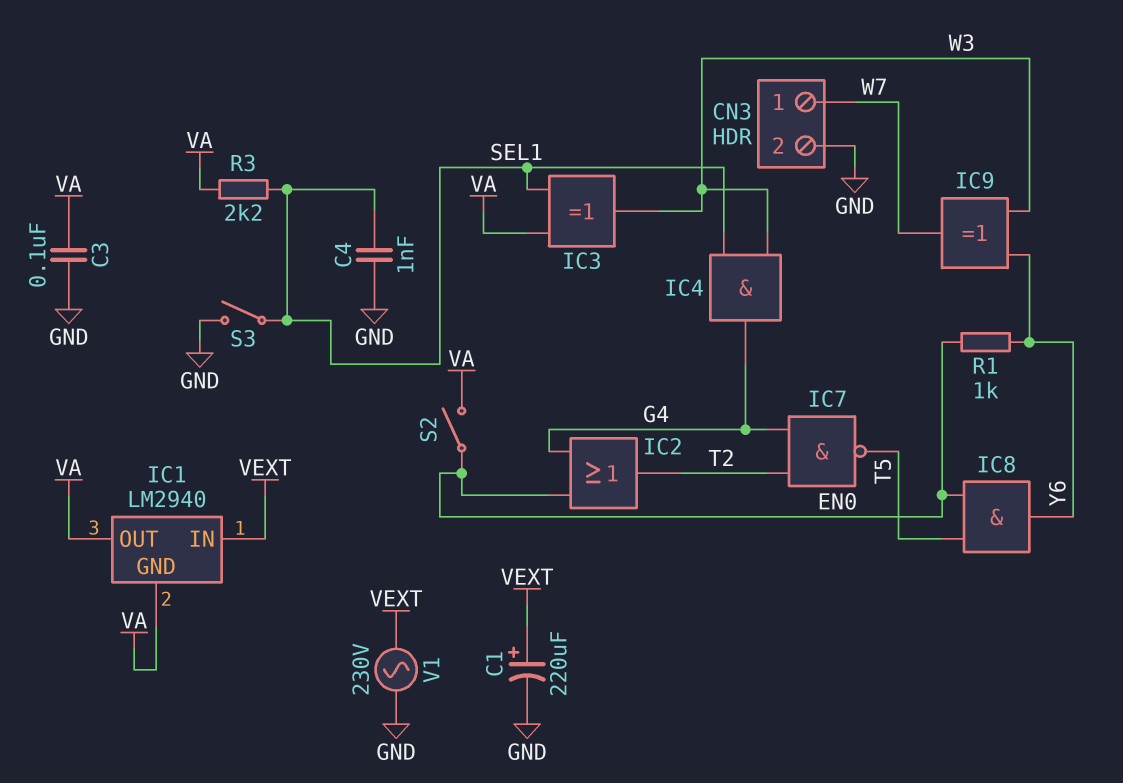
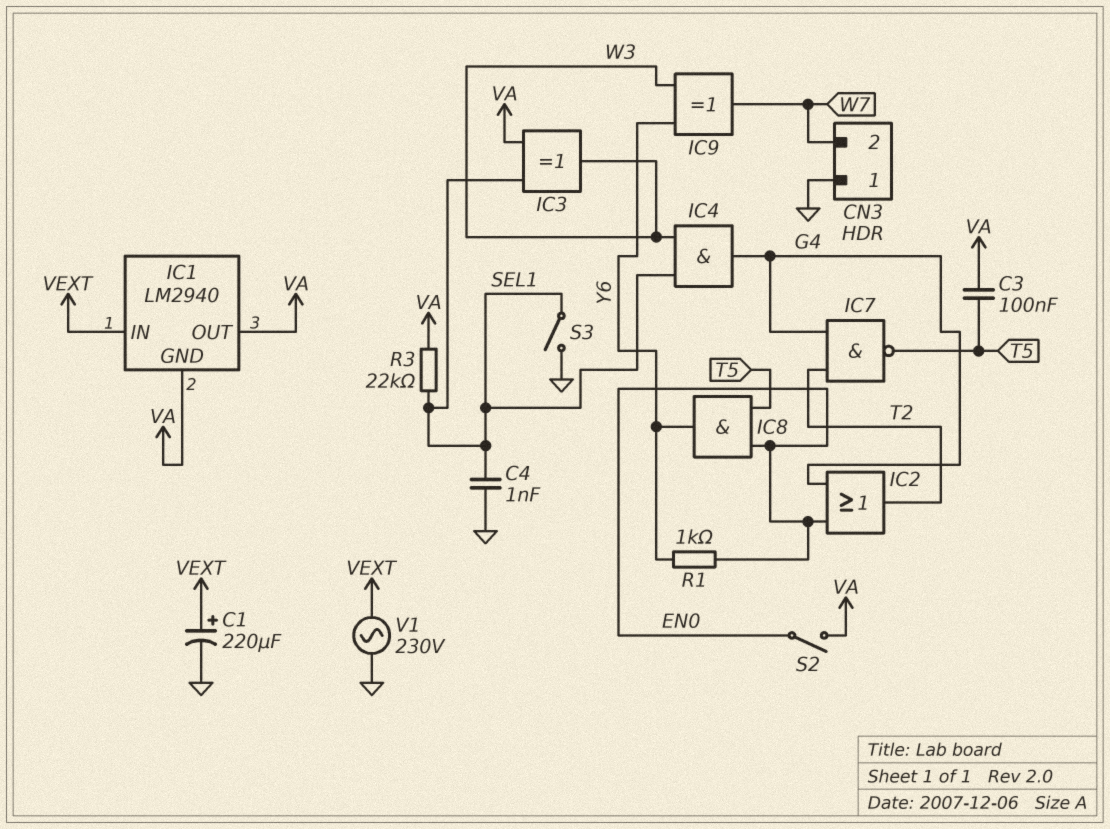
C3: 100nF (GND, VA) -> 100nF (T5, VA)
CN3 pin 1: W7 -> GND
CN3 pin 2: GND -> W7
R3: 2.2k (SEL1, VA) -> 22k (SEL1, VA)

